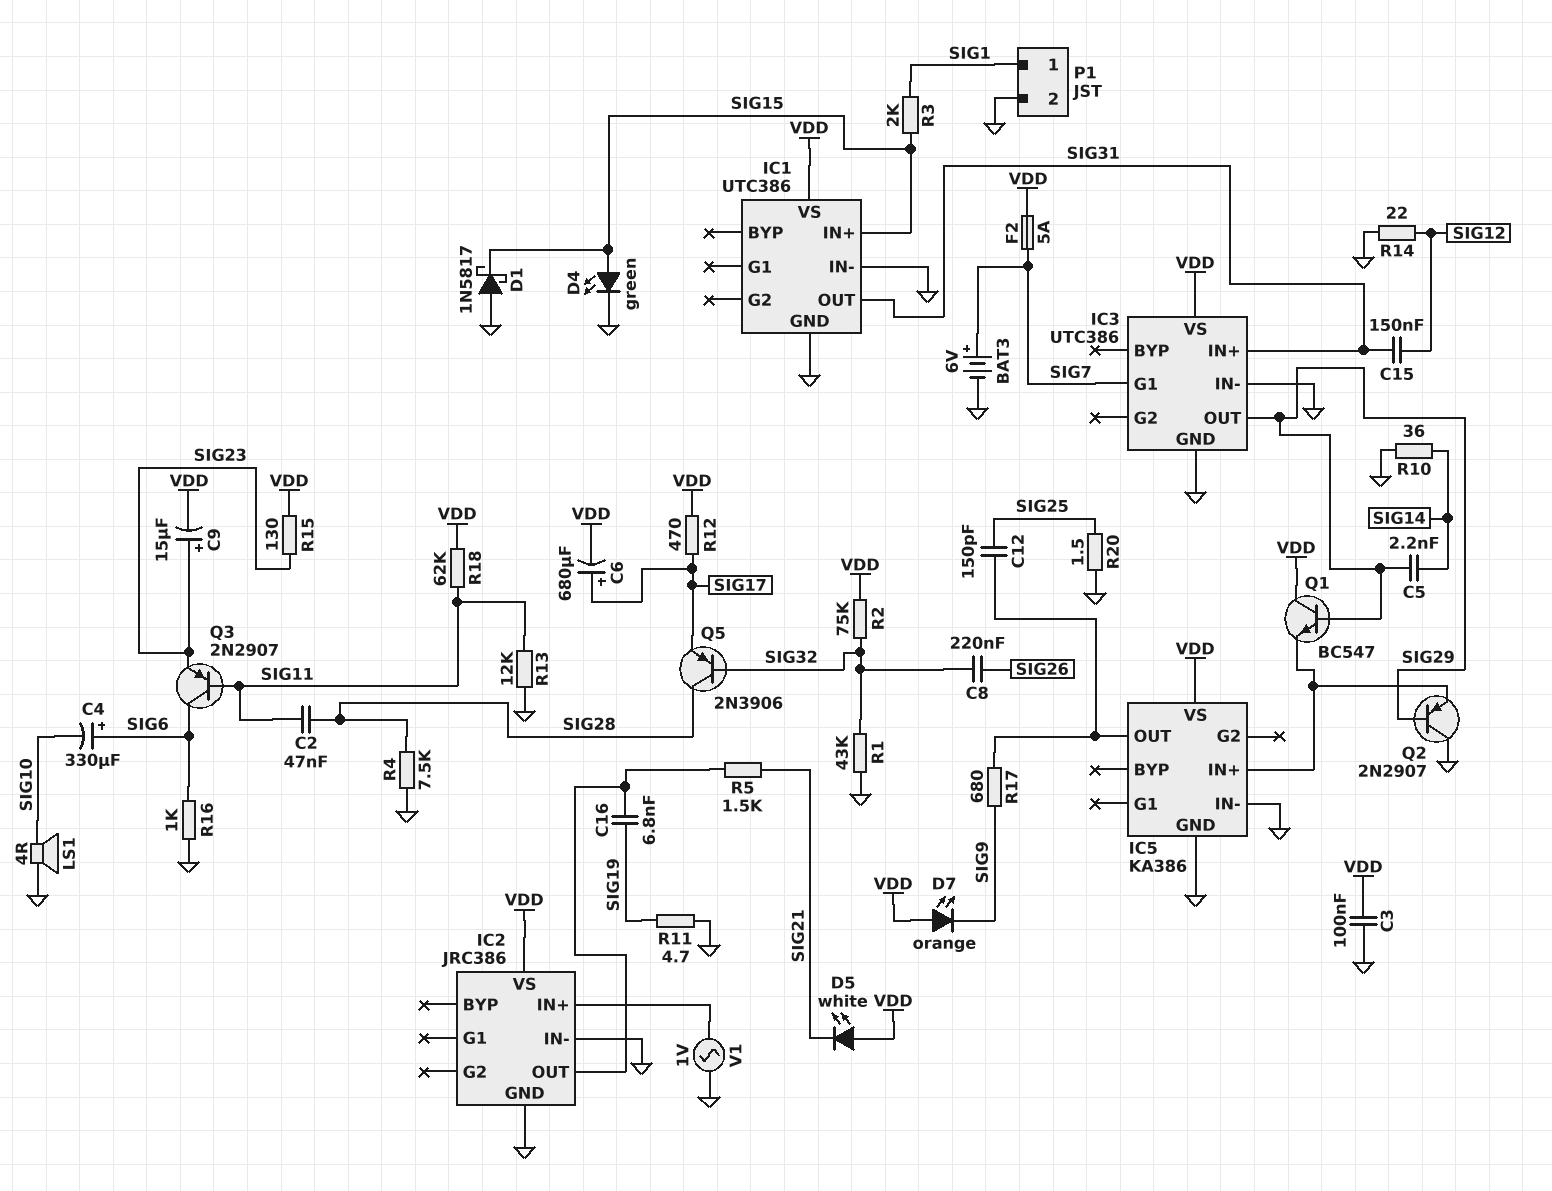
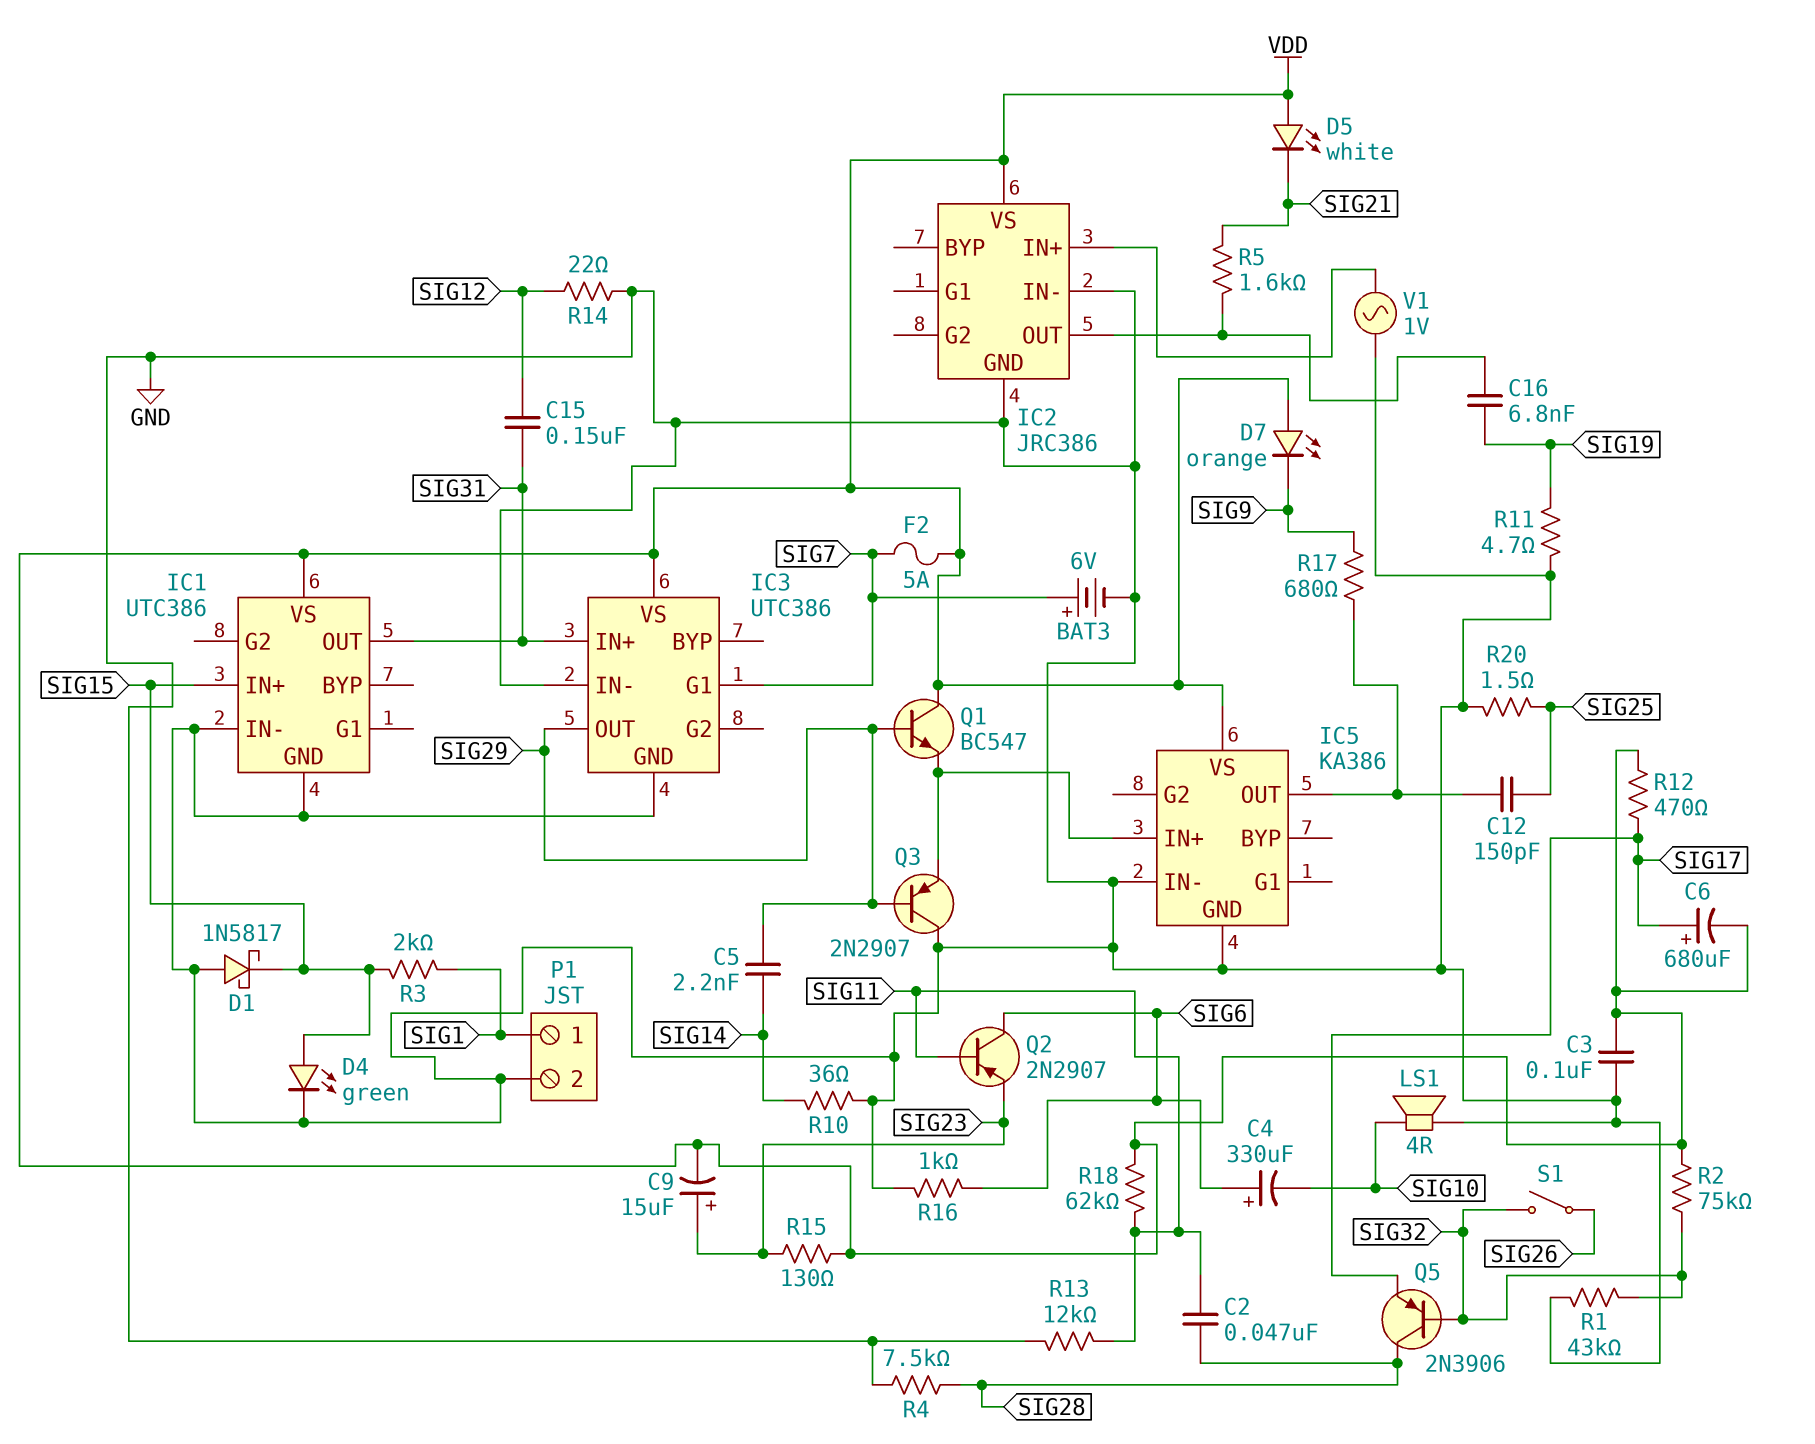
C8: 220nF (SIG26, SIG32) -> none
Q2: PNP 2N2907 (B SIG29, C GND, E IC5/IN+) -> PNP 2N2907 (B SIG11, C SIG6, E SIG23)
Q3: PNP 2N2907 (B SIG11, C SIG6, E SIG23) -> PNP 2N2907 (B SIG29, C GND, E IC5/IN+)
R5: 1.5k (IC2/OUT, SIG21) -> 1.6k (IC2/OUT, SIG21)
S1: none -> switch (SIG26, SIG32)

